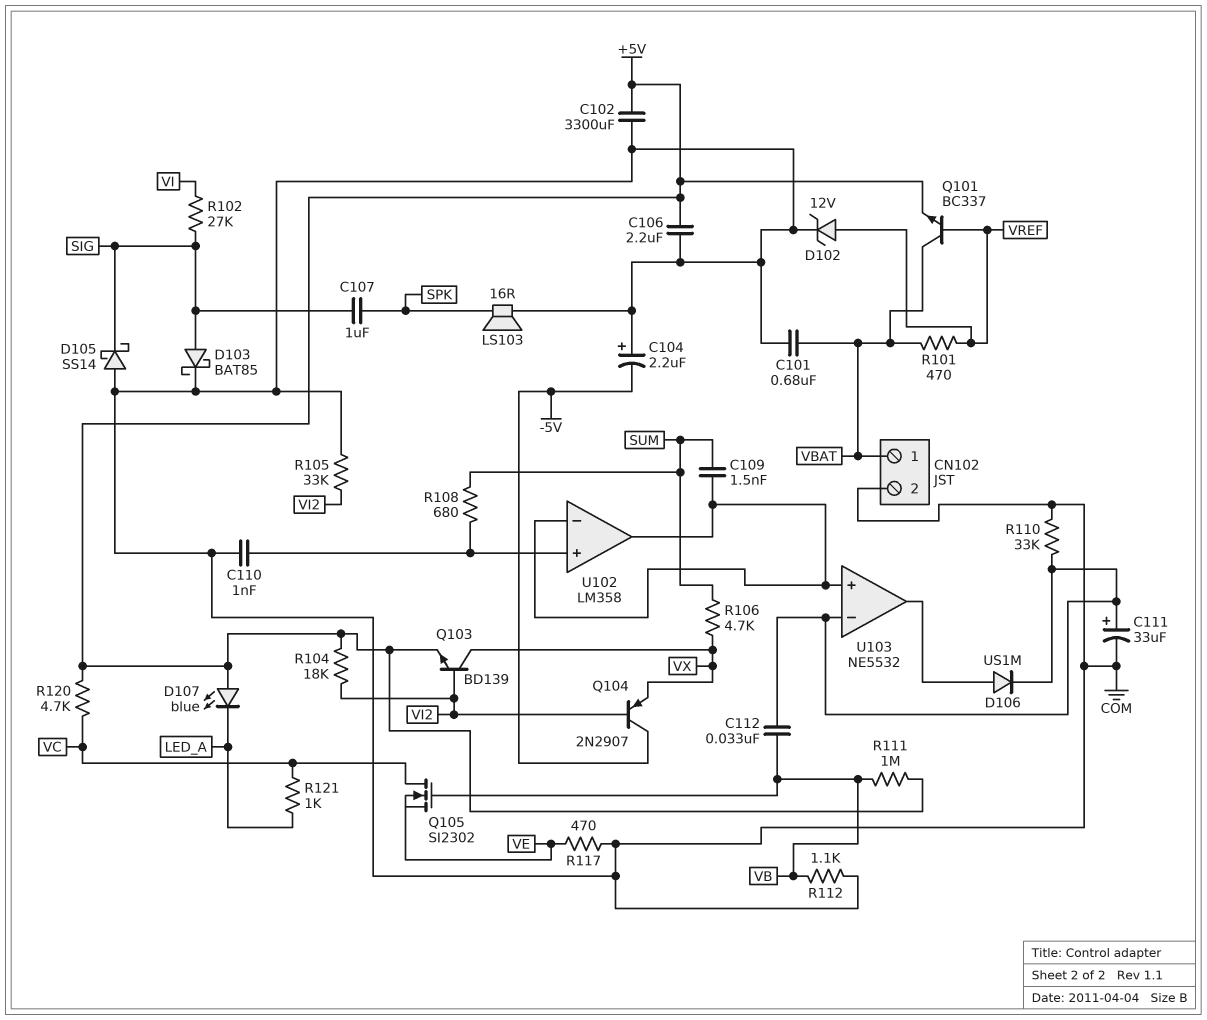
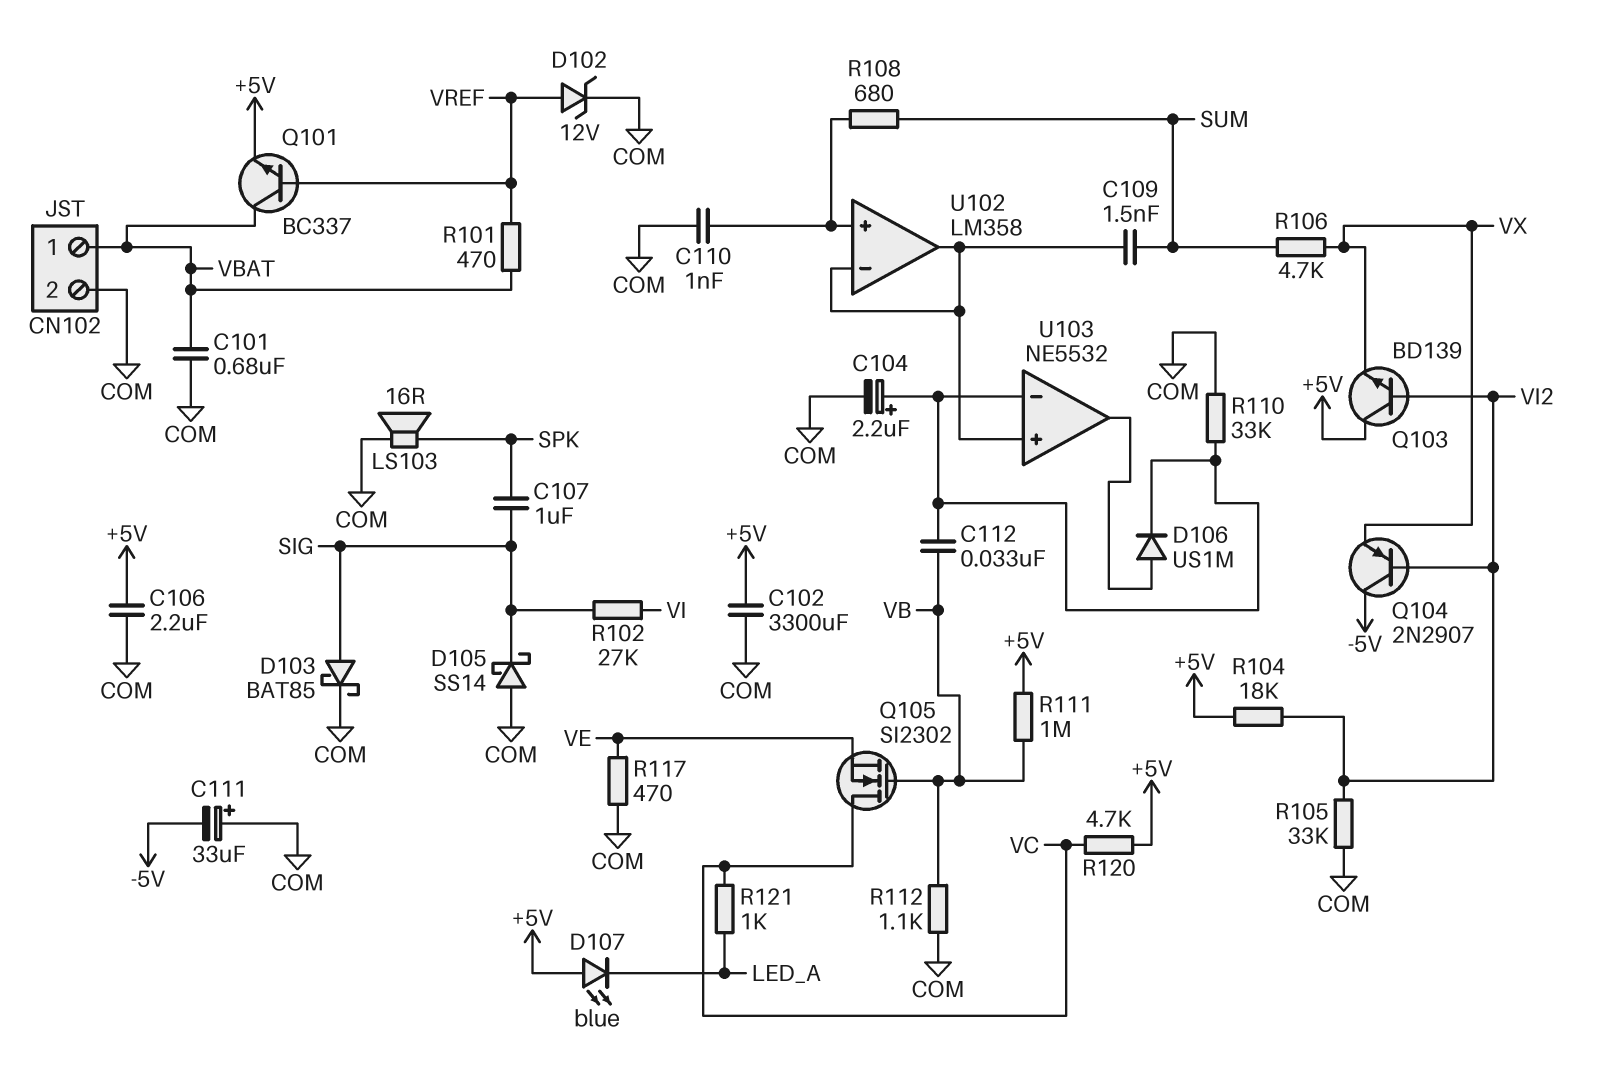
C104: 2.2uF (plus COM, minus -5V) -> 2.2uF (plus U103/in-, minus COM)
C111: 33uF (plus U103/in-, minus COM) -> 33uF (plus COM, minus -5V)
Q103: NPN BD139 (B VI2, C VX, E +5V) -> NPN BD139 (B VI2, C +5V, E VX)

